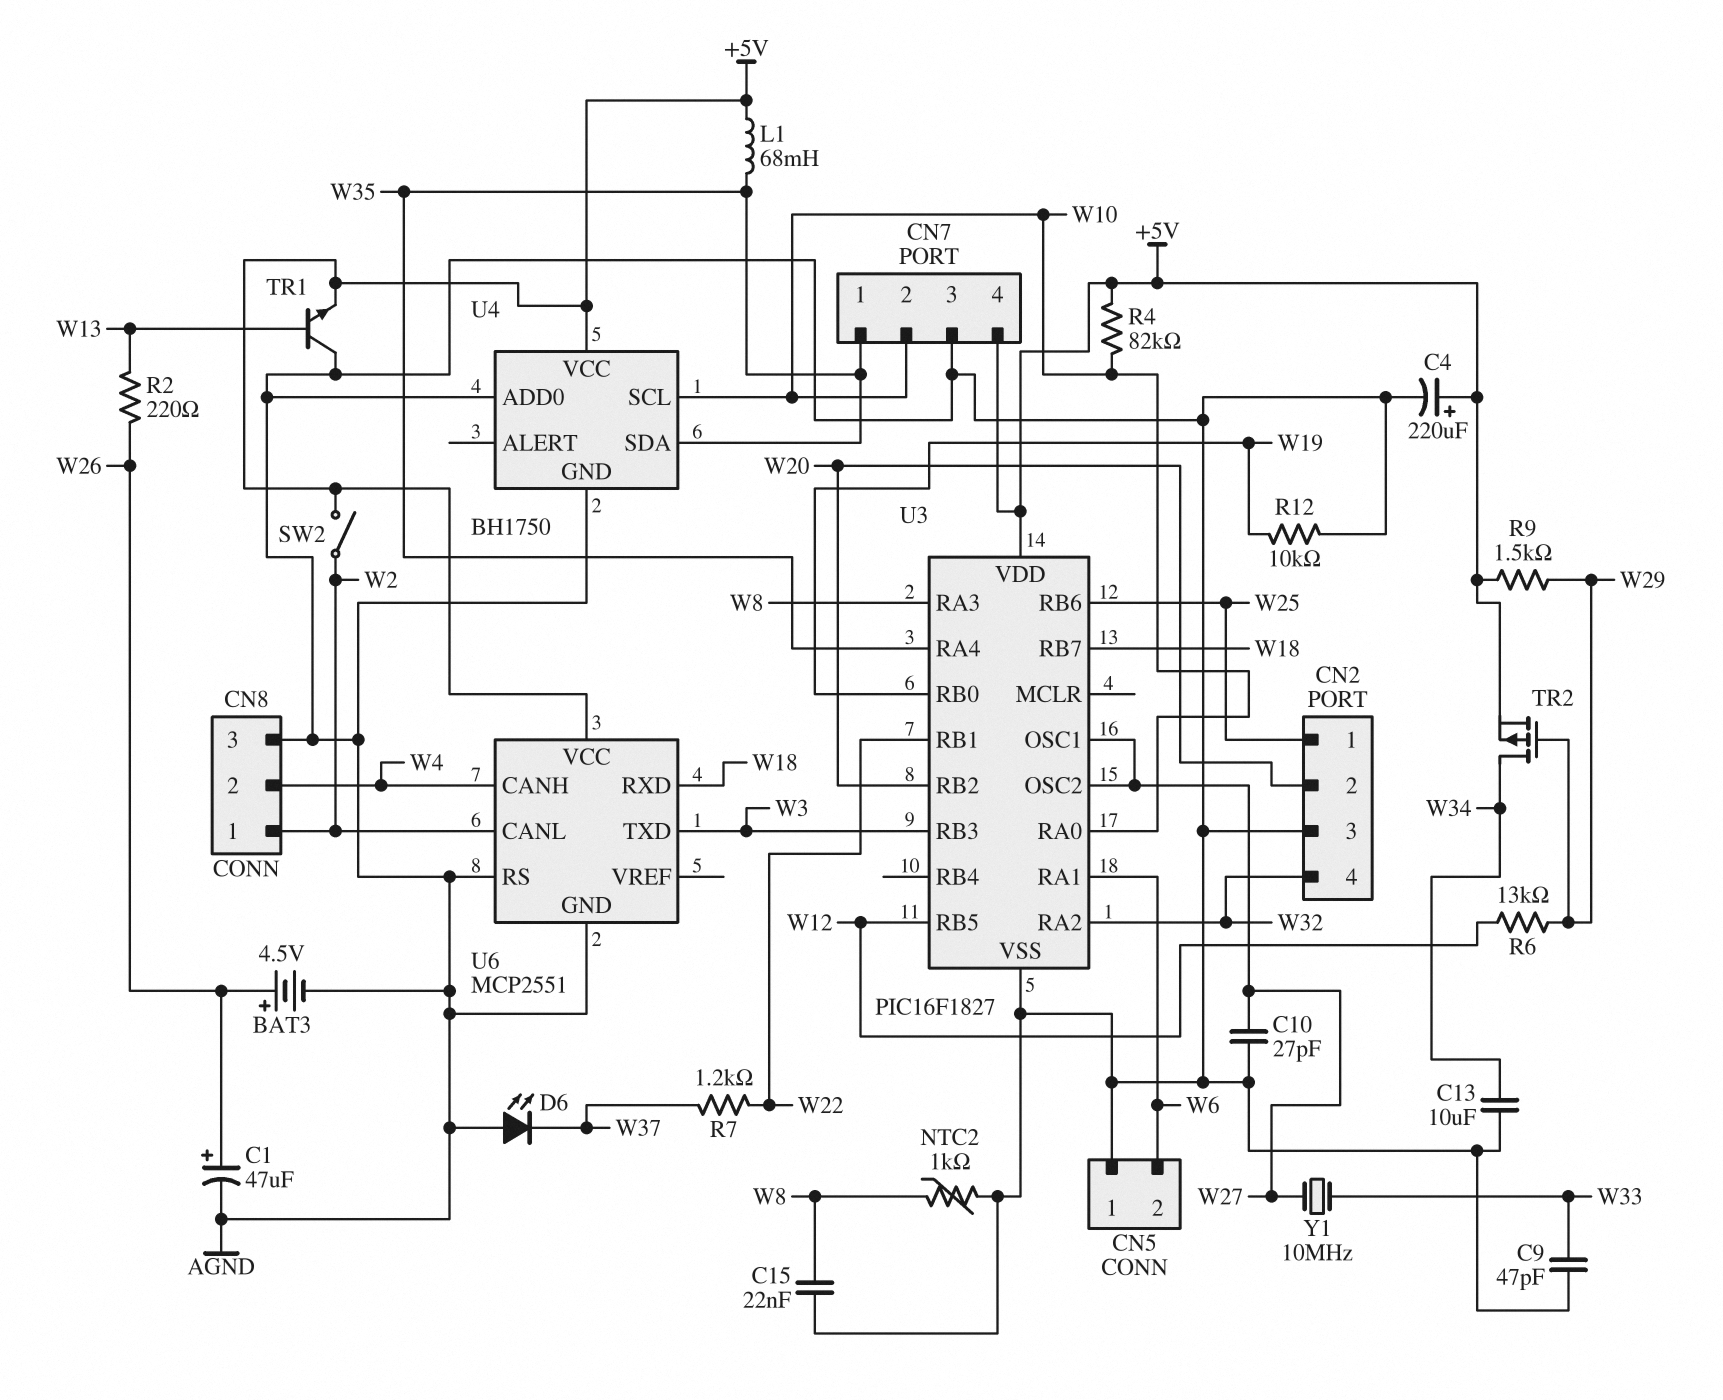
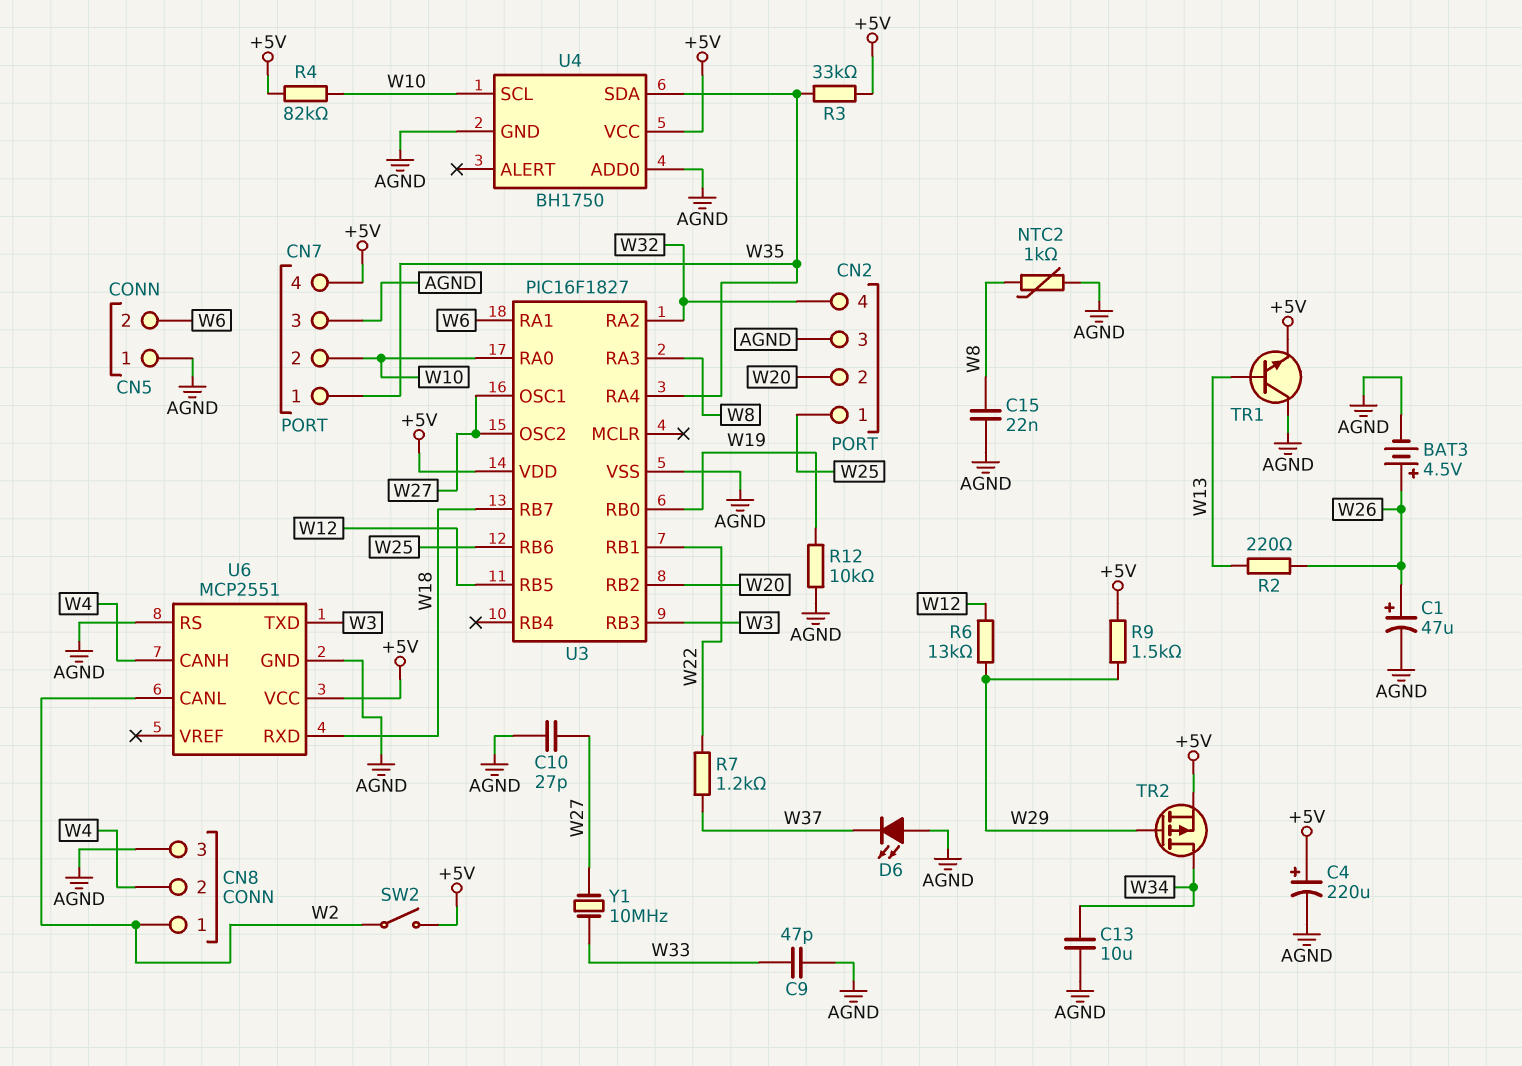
L1: 68mH (+5V, W35) -> none
R3: none -> 33k (+5V, W35)

